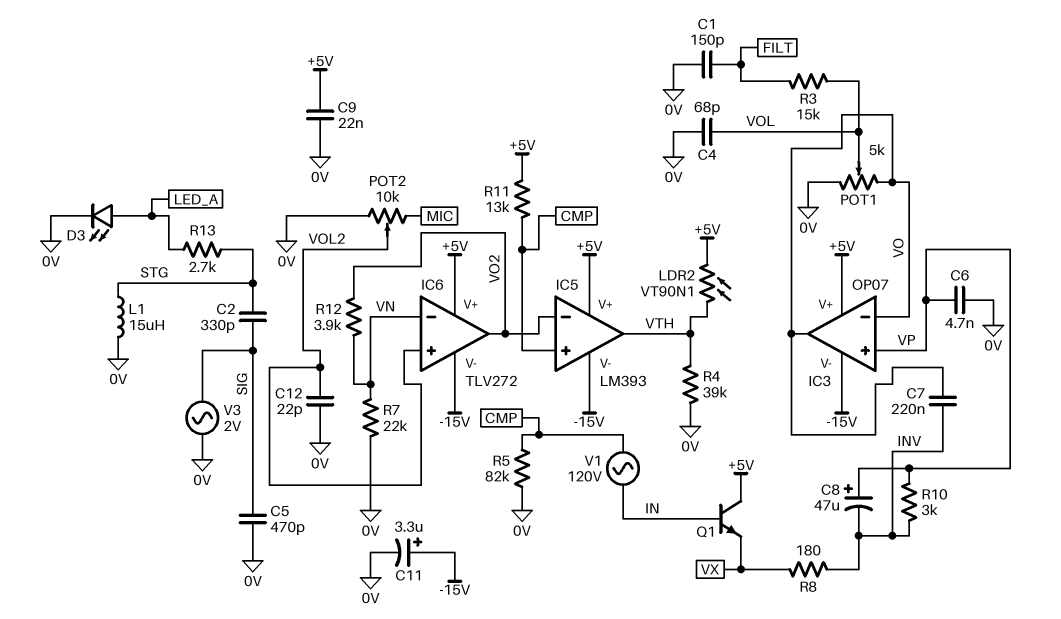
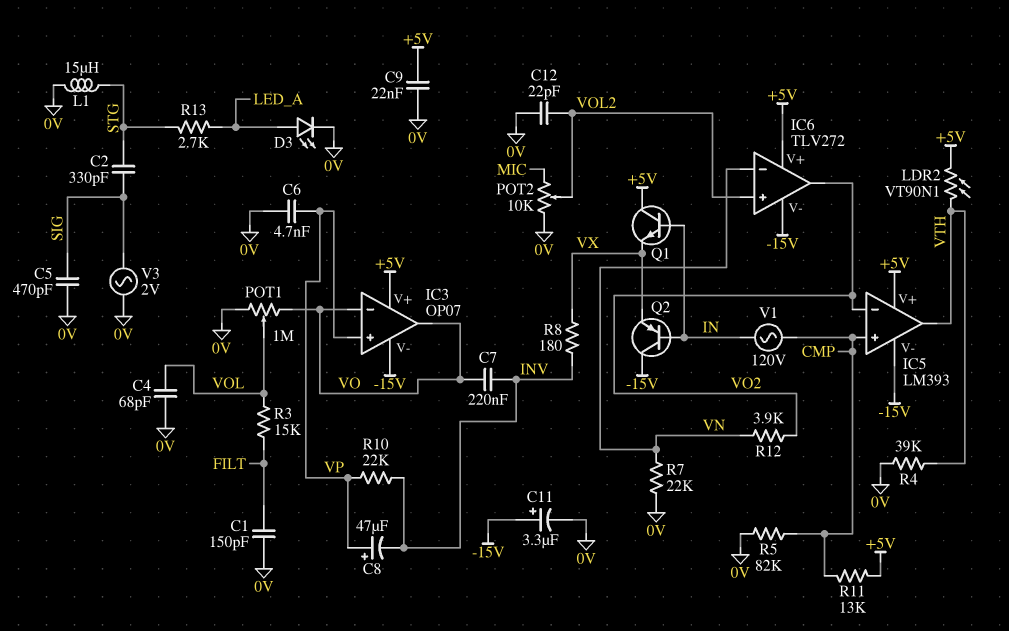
POT1: 5k (0V, VO, wiper VOL) -> 1M (0V, VO, wiper VOL)
Q2: none -> PNP (B IN, C -15V, E VX)
R10: 3k (INV, VP) -> 22k (INV, VP)

